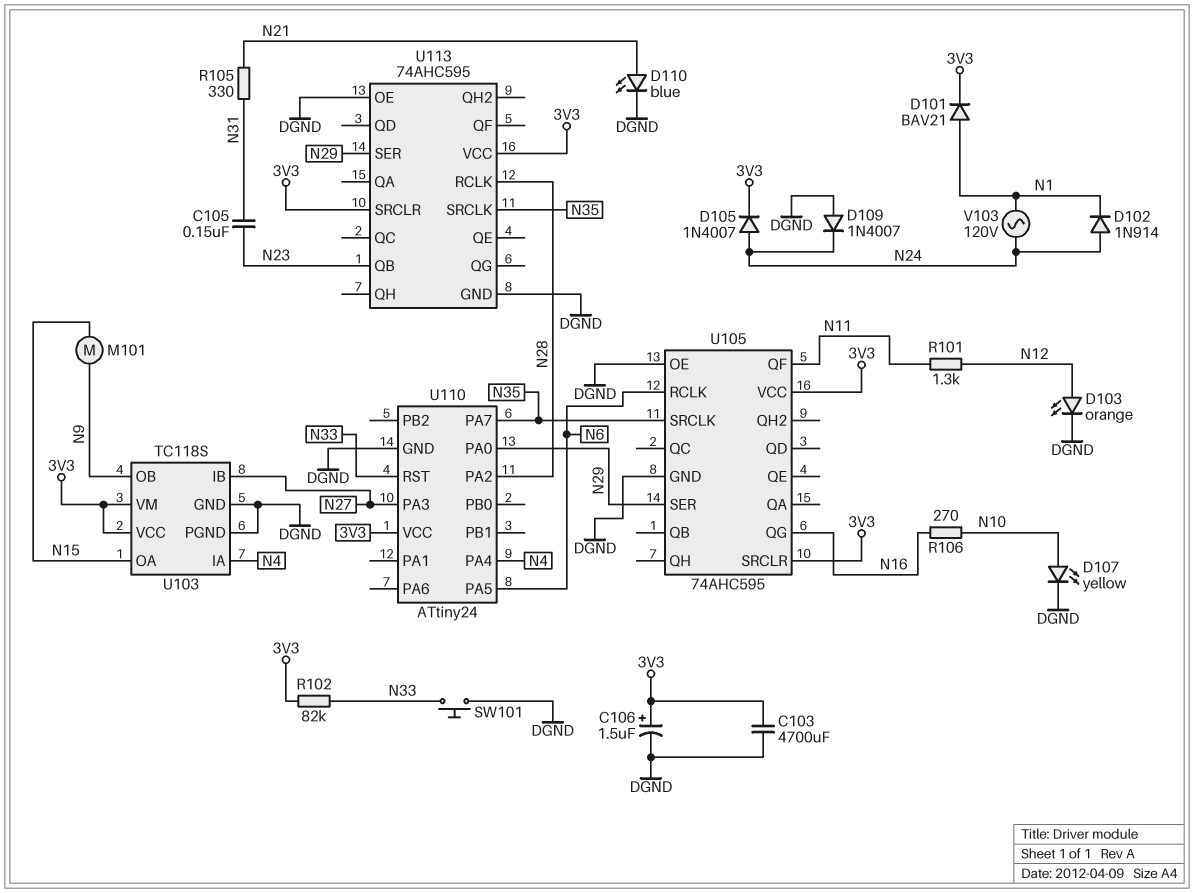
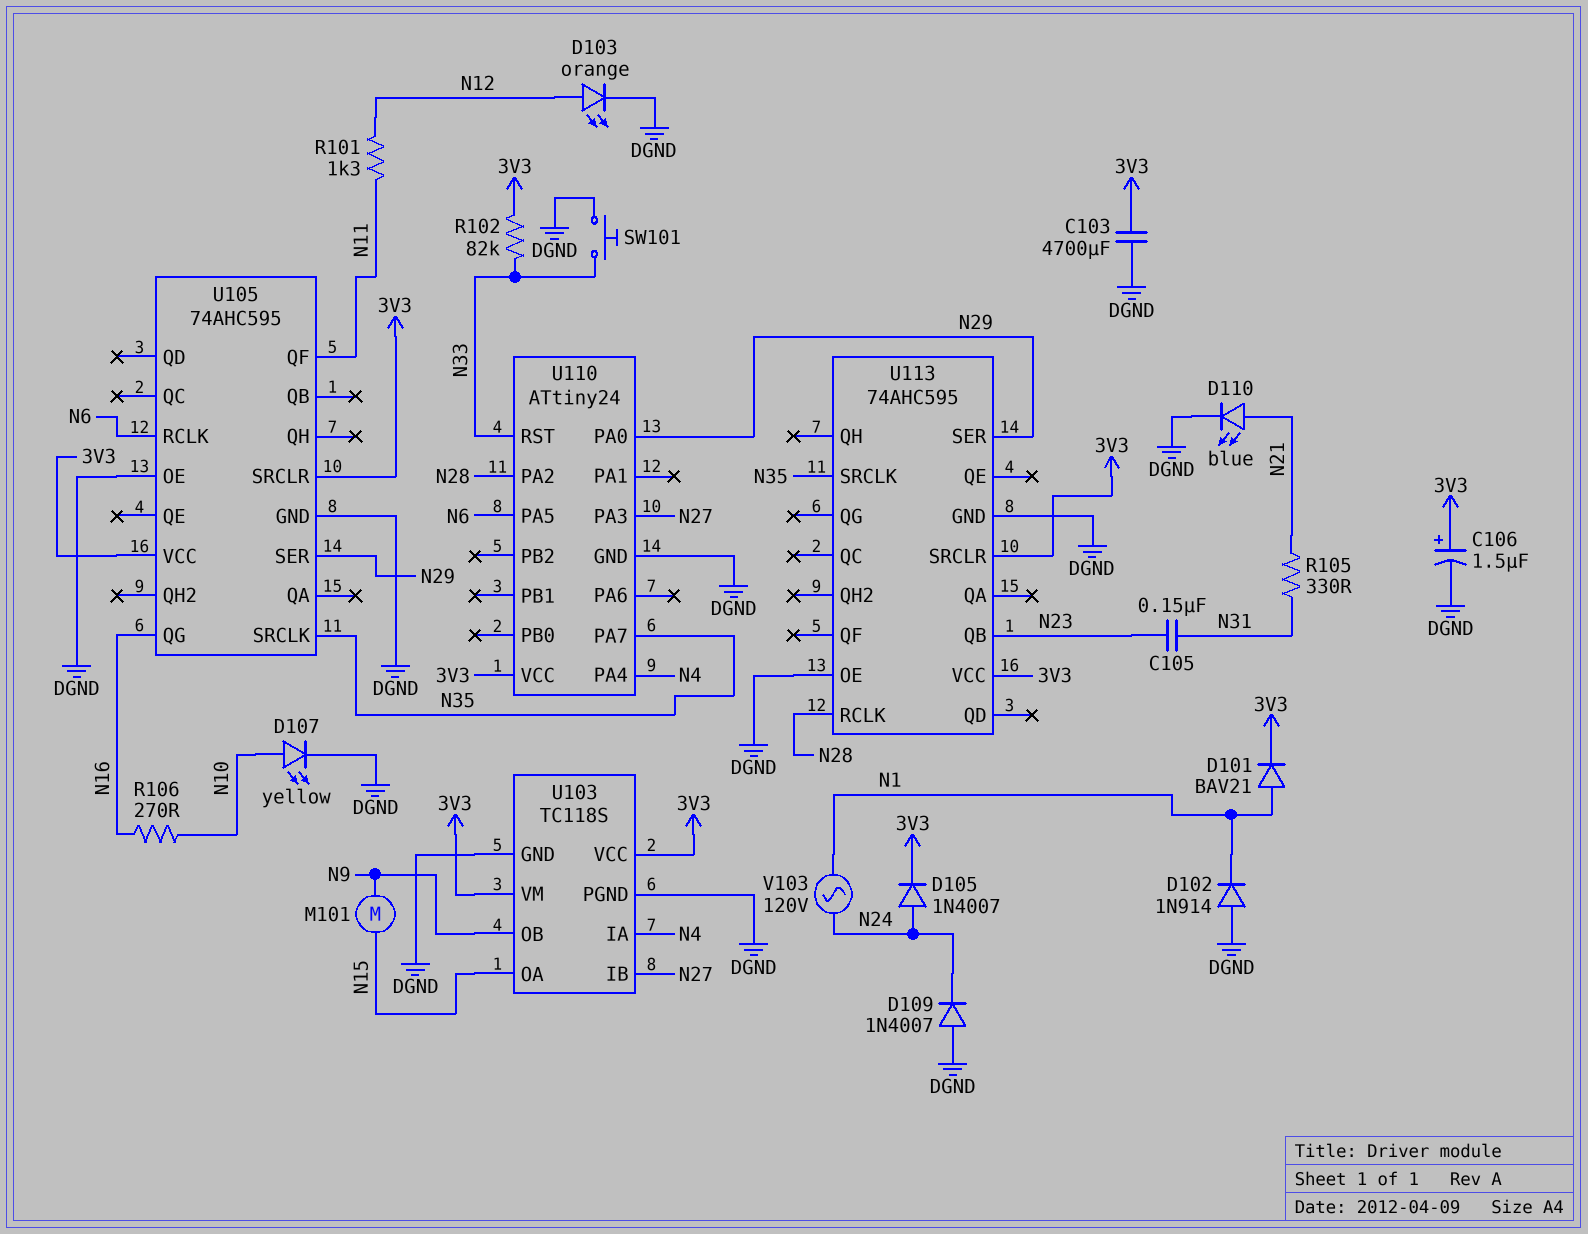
D102: diode 1N914 (A N24, K N1) -> diode 1N914 (A DGND, K N1)

